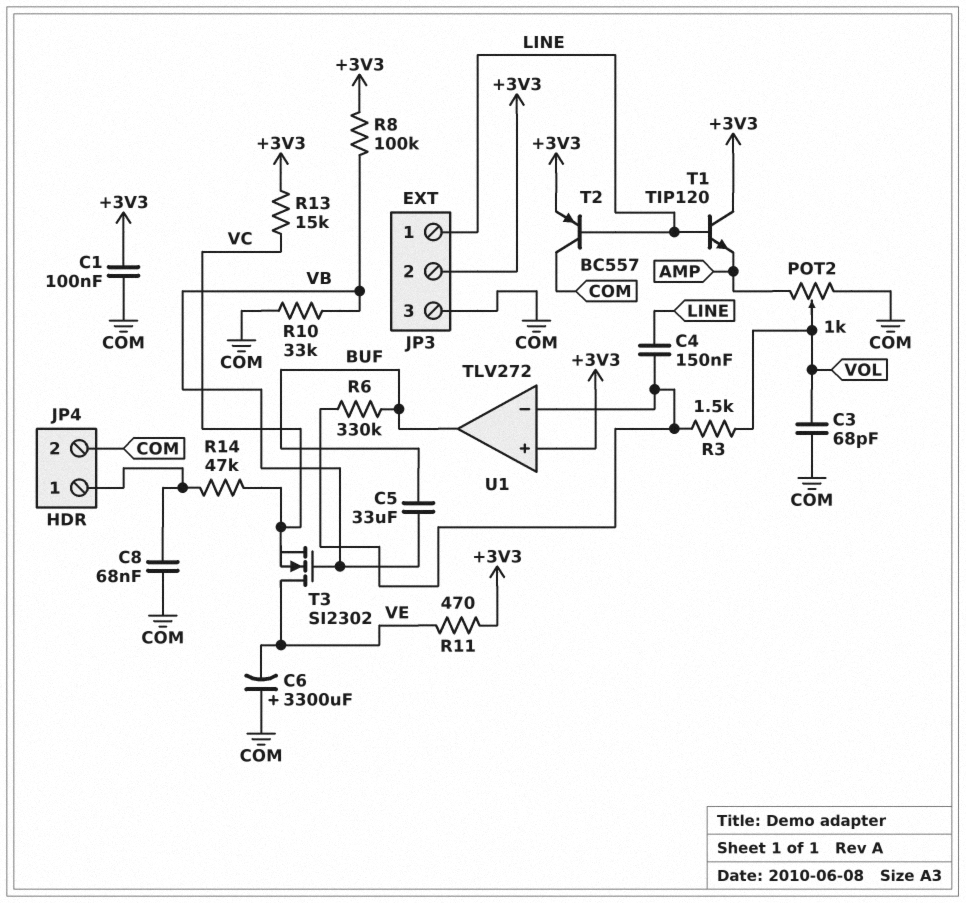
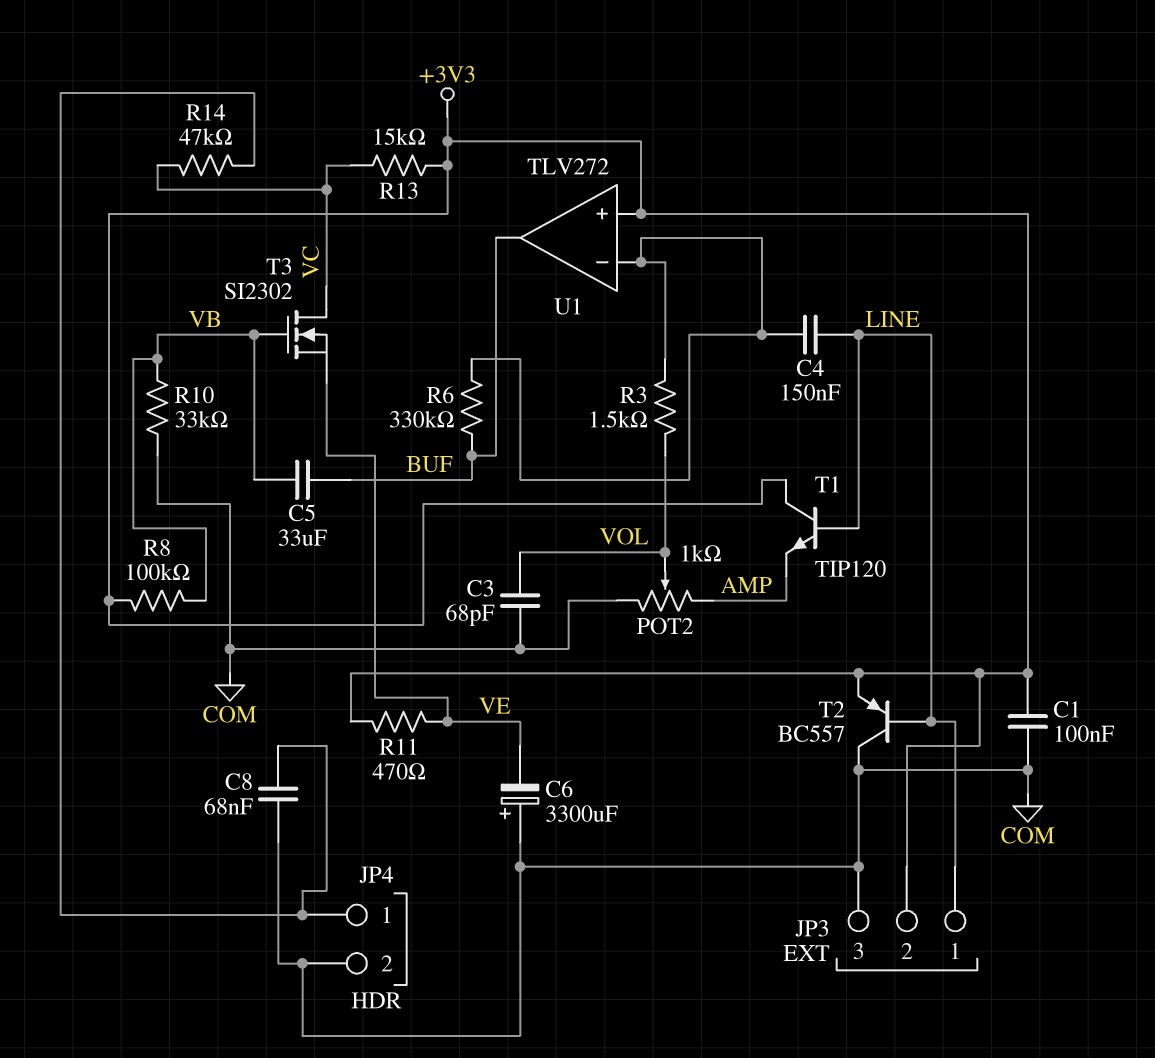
T3: NMOS SI2302 (G VB, D VE, S VC) -> NMOS SI2302 (G VB, D VC, S VE)

